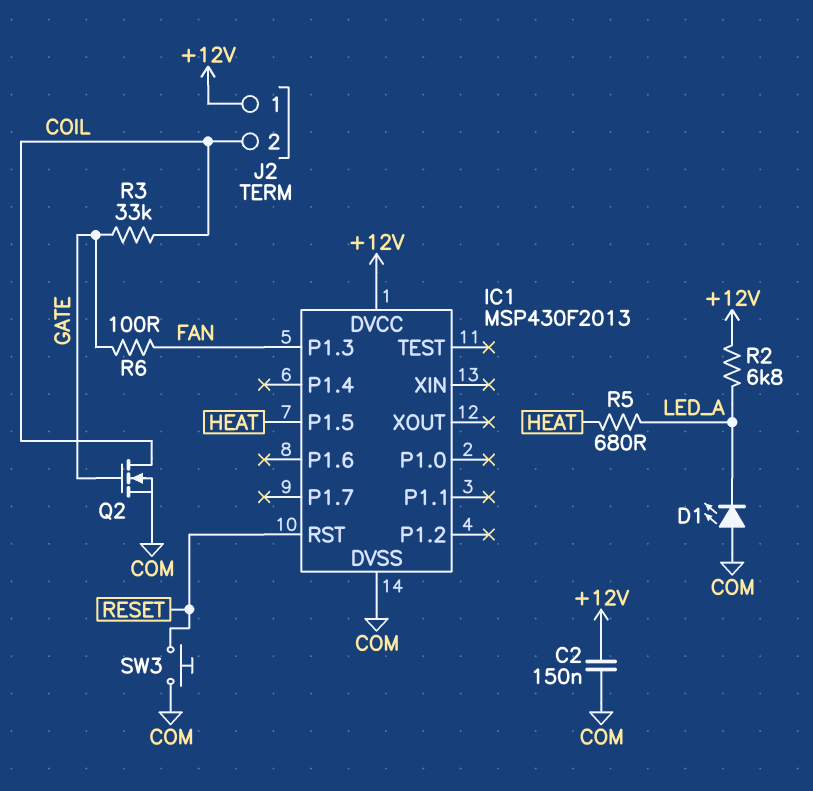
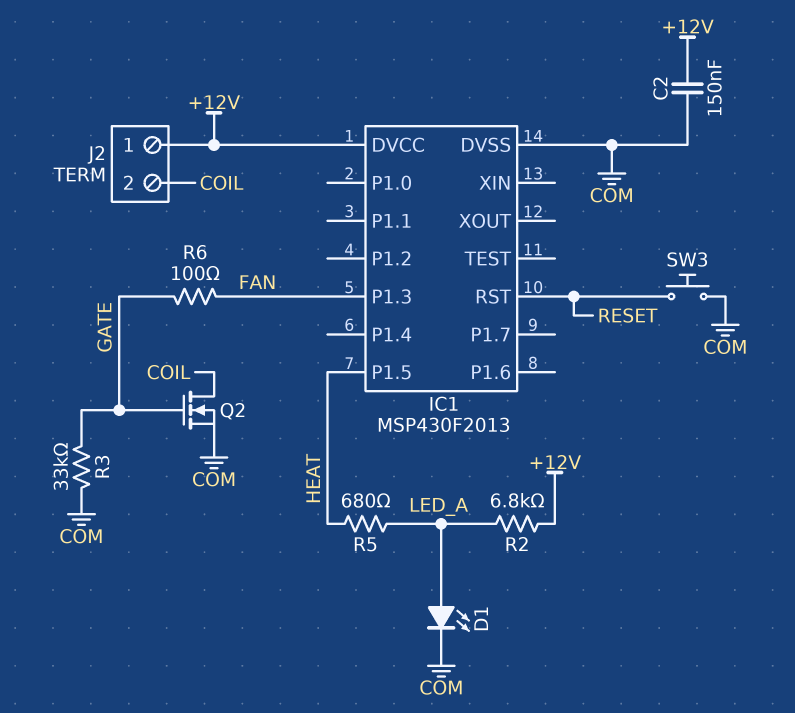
D1: LED (A COM, K LED_A) -> LED (A LED_A, K COM)
R3: 33k (COIL, GATE) -> 33k (COM, GATE)

